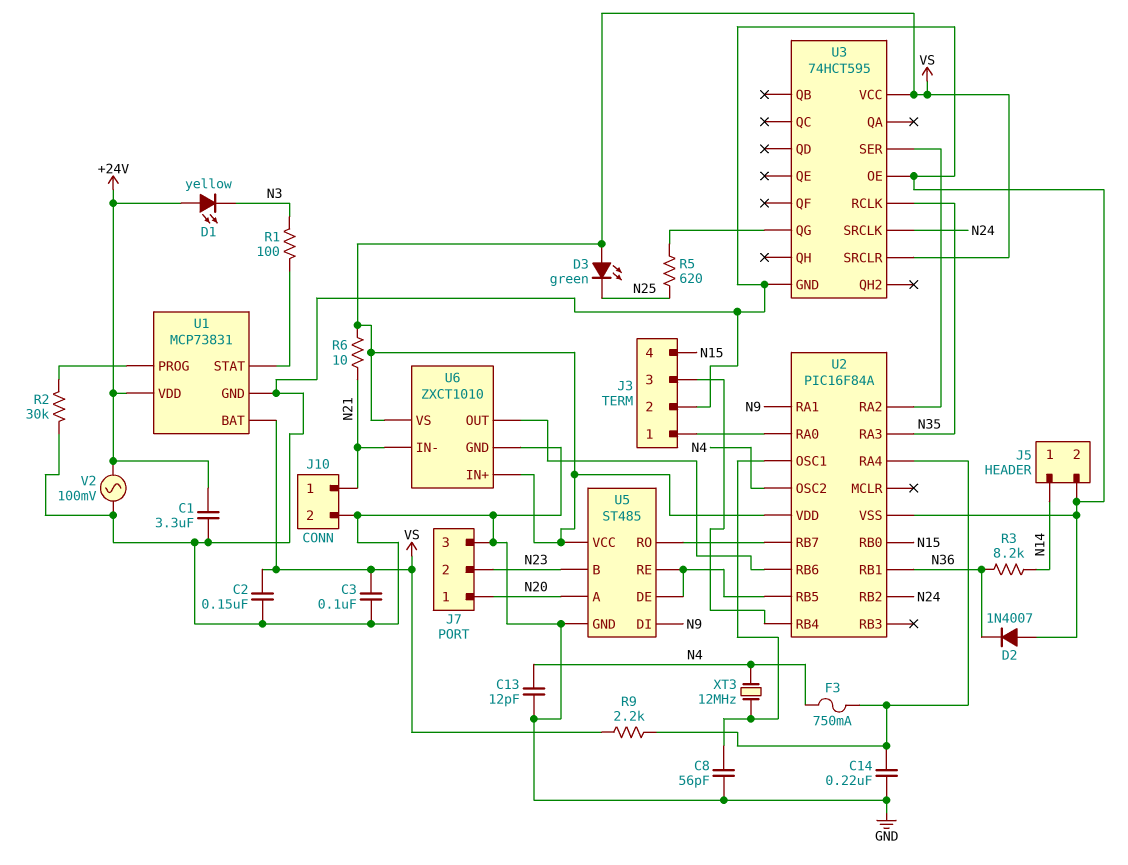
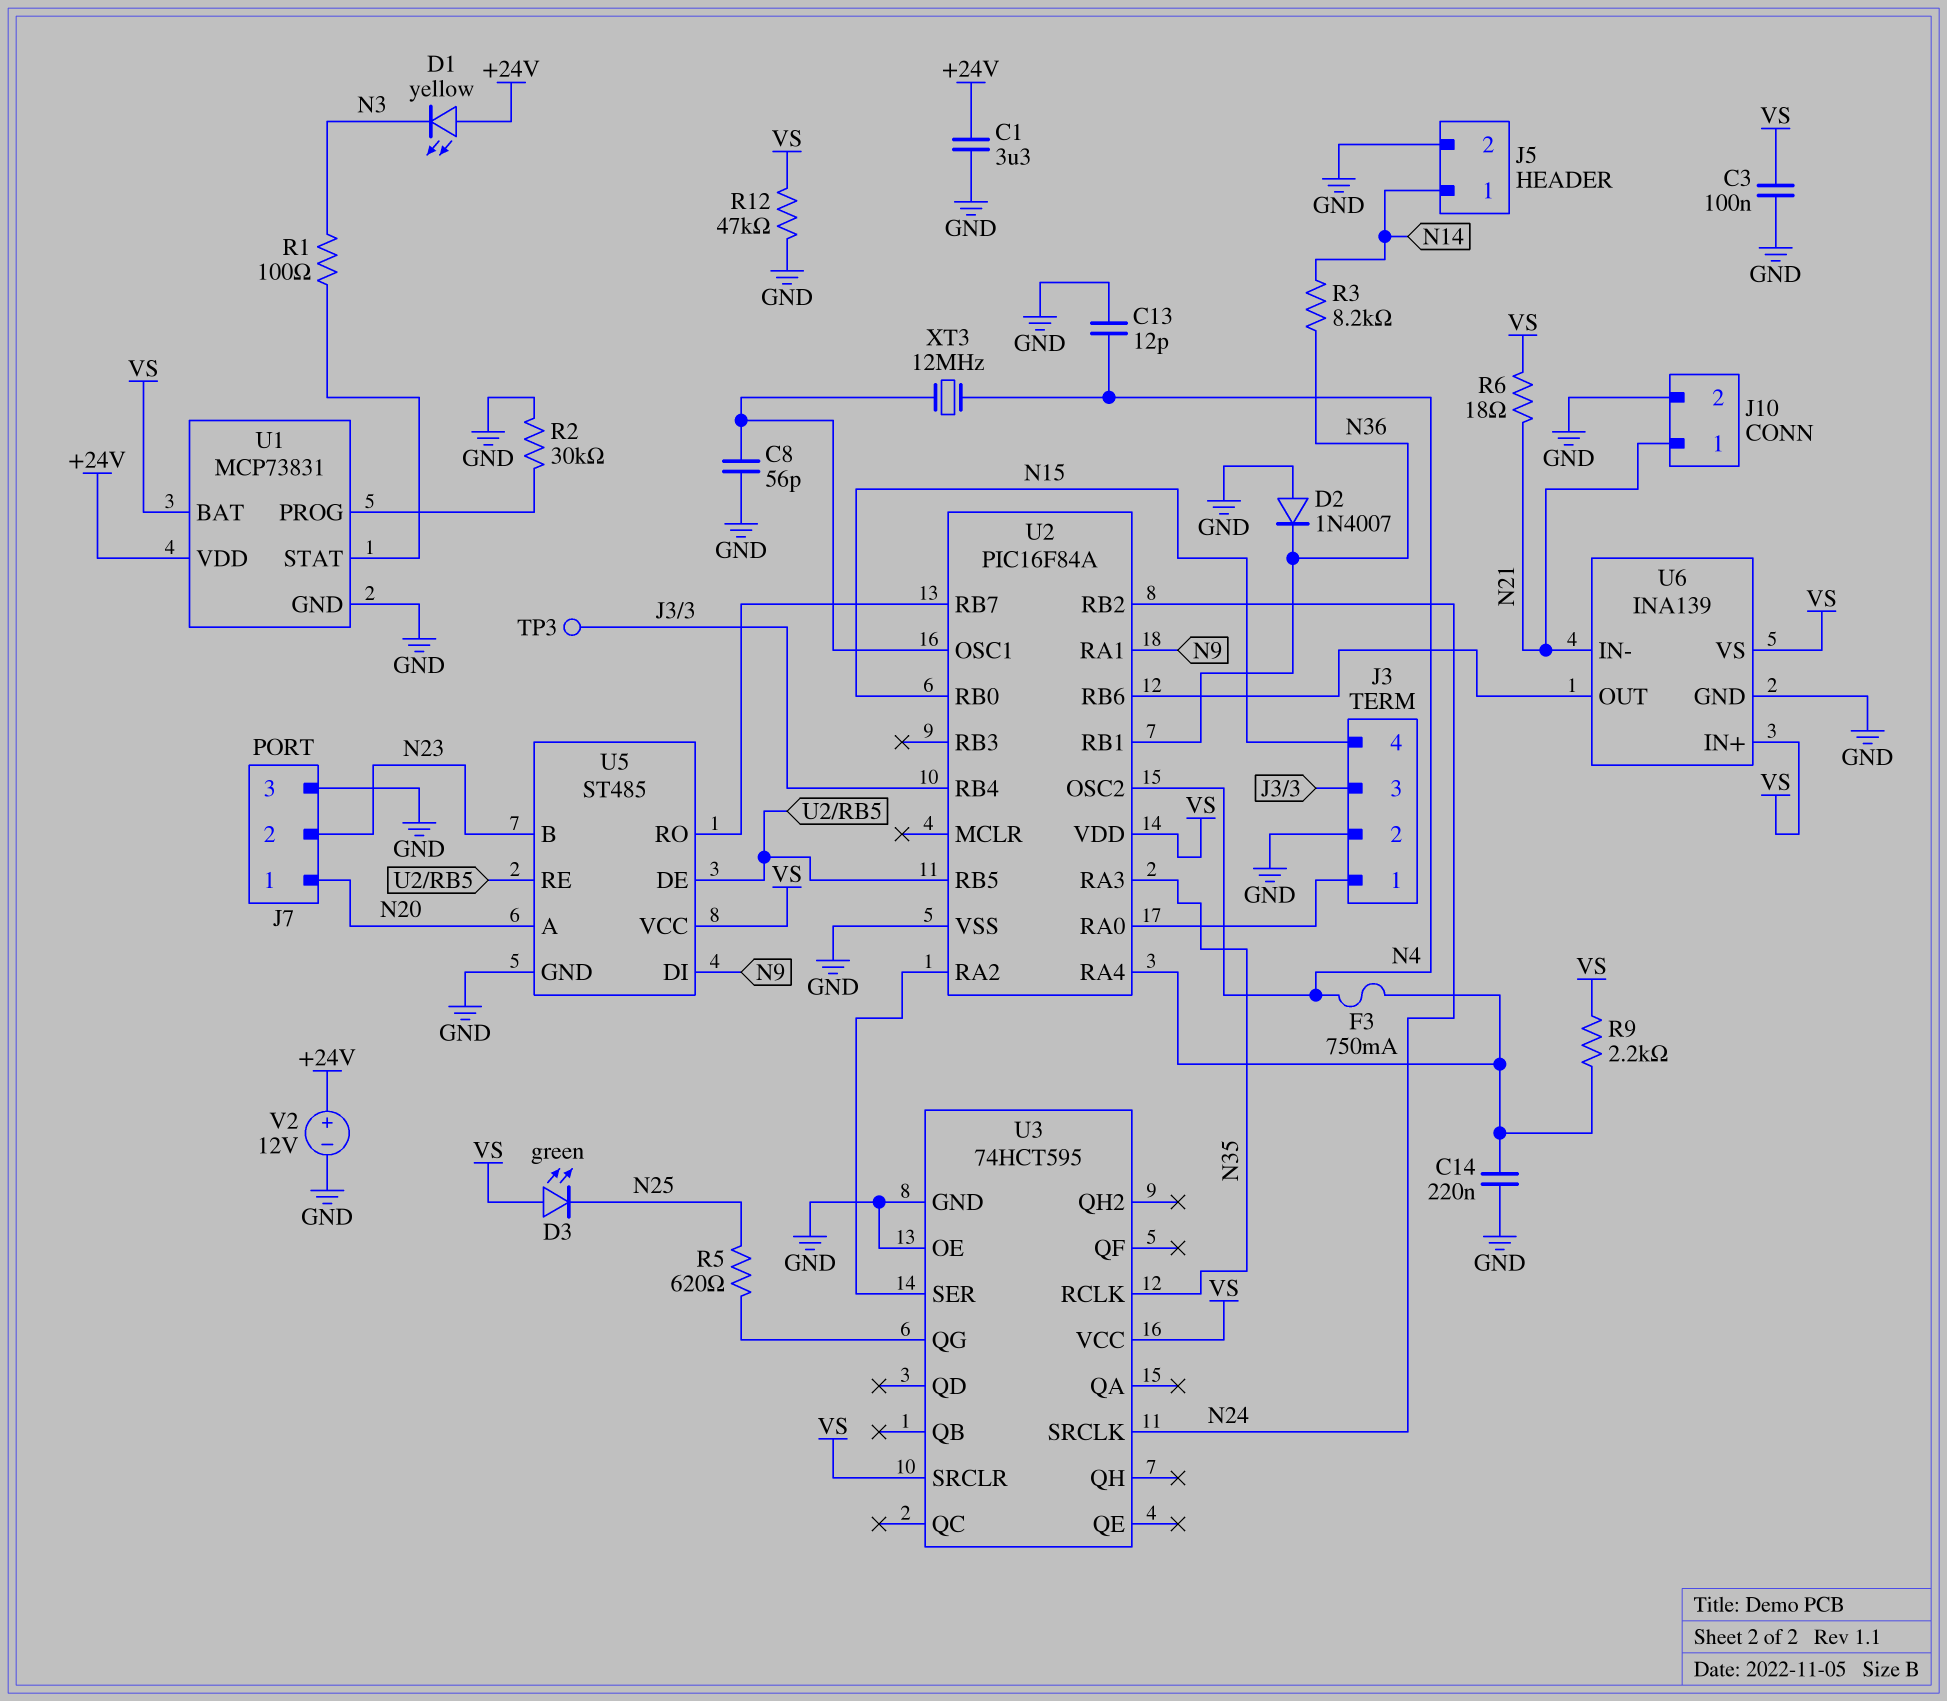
C2: 150nF (GND, VS) -> none
R6: 10 (N21, VS) -> 18 (N21, VS)
R12: none -> 47k (GND, VS)
TP3: none -> test point (J3/3)
U6: ZXCT1010 -> INA139
V2: AC 100mV (+24V, GND) -> 12V (plus +24V, minus GND)

